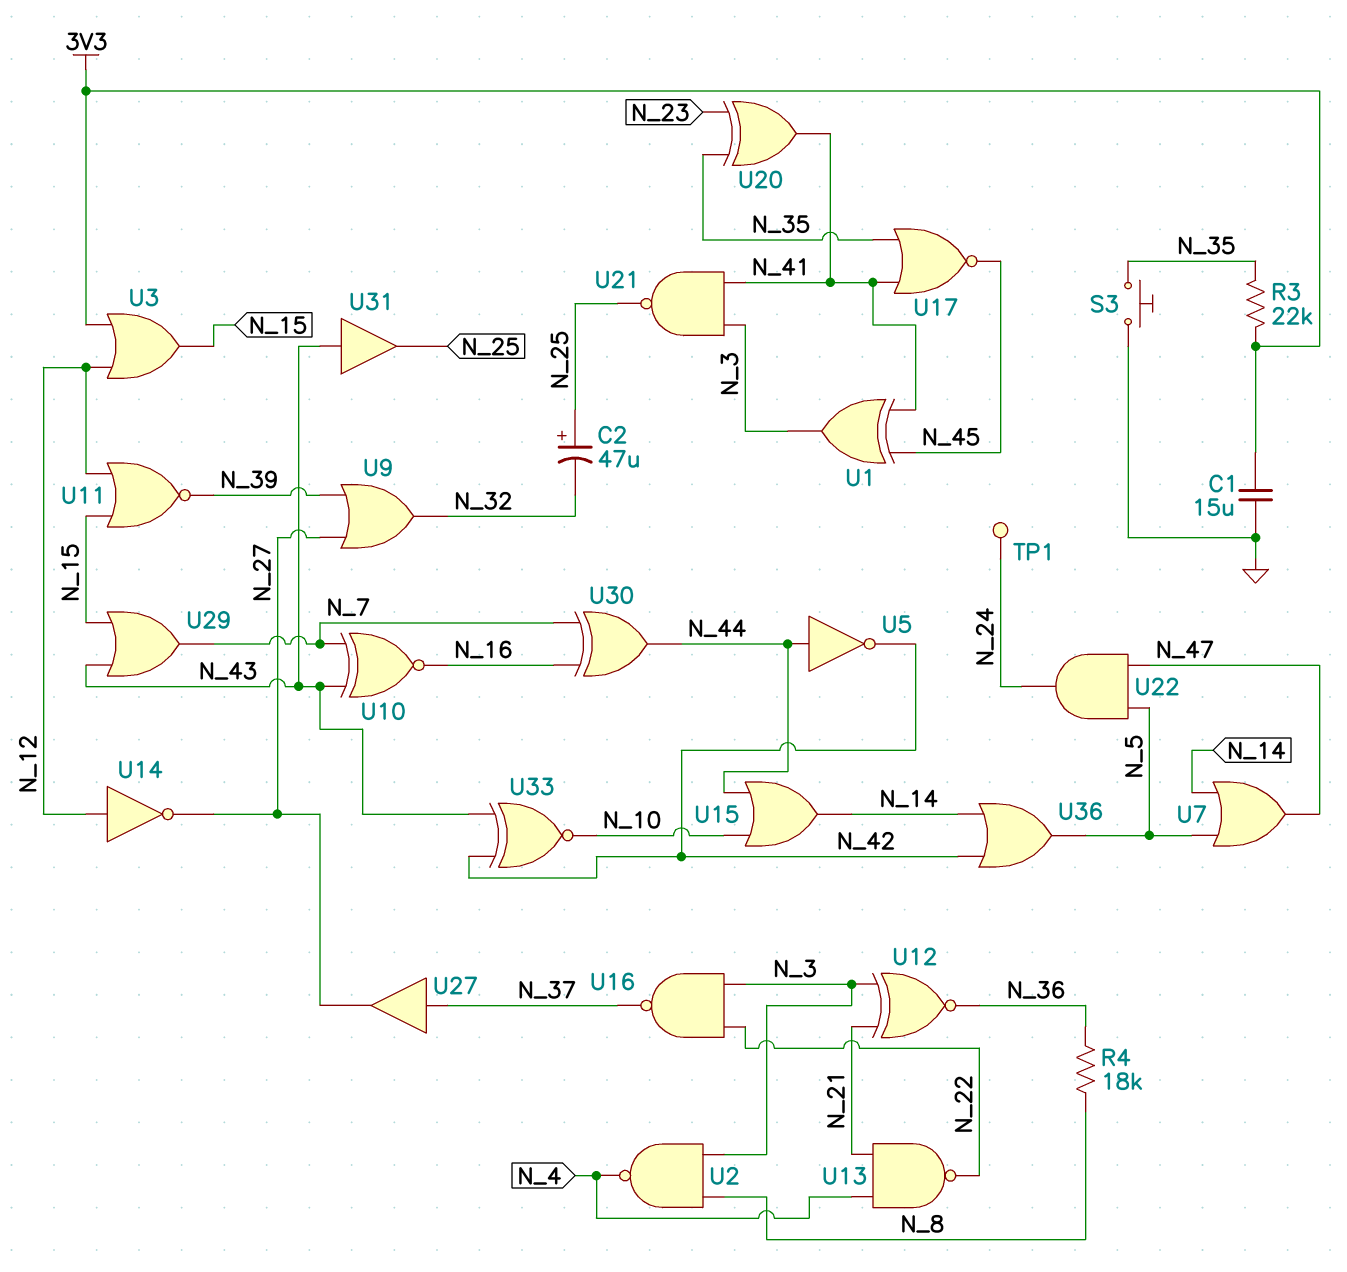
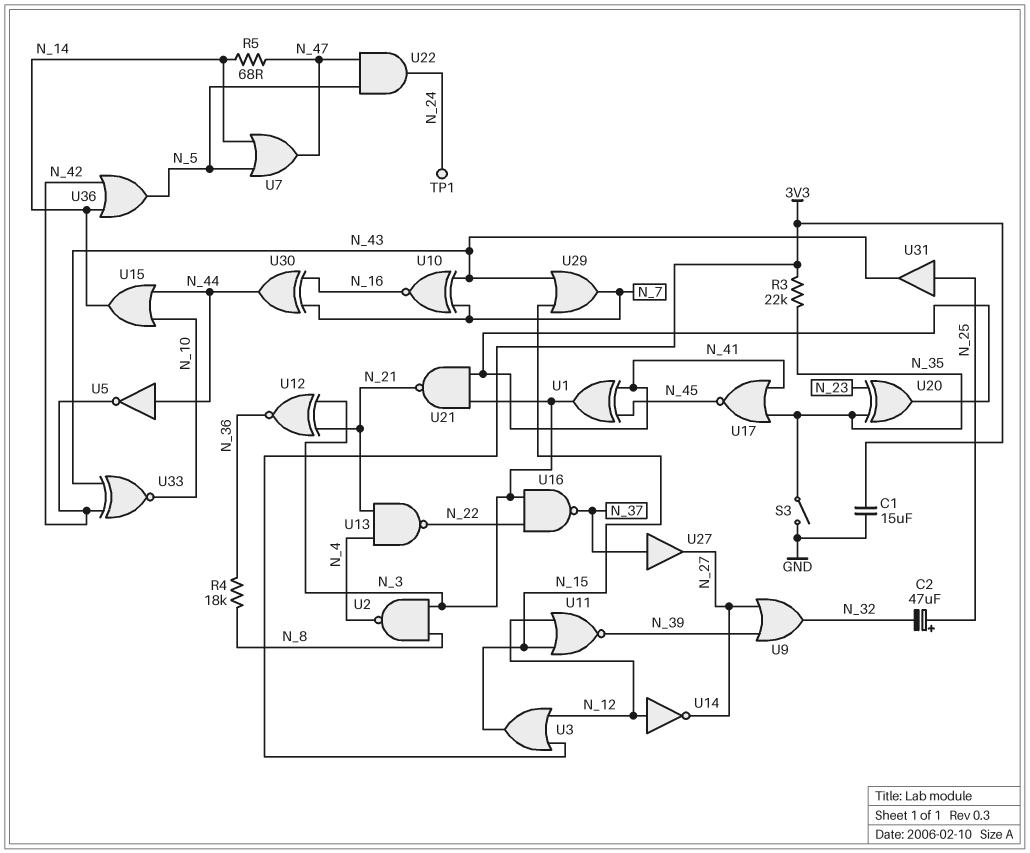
R5: none -> 68 (N_14, N_47)
S3: button (GND, N_35) -> switch (GND, N_35)
U21: NAND (in N_3, in N_41, out N_25) -> NAND (in N_3, in N_41, out N_21)
U31: buffer (in N_43, out N_25) -> buffer (in N_25, out N_43)

